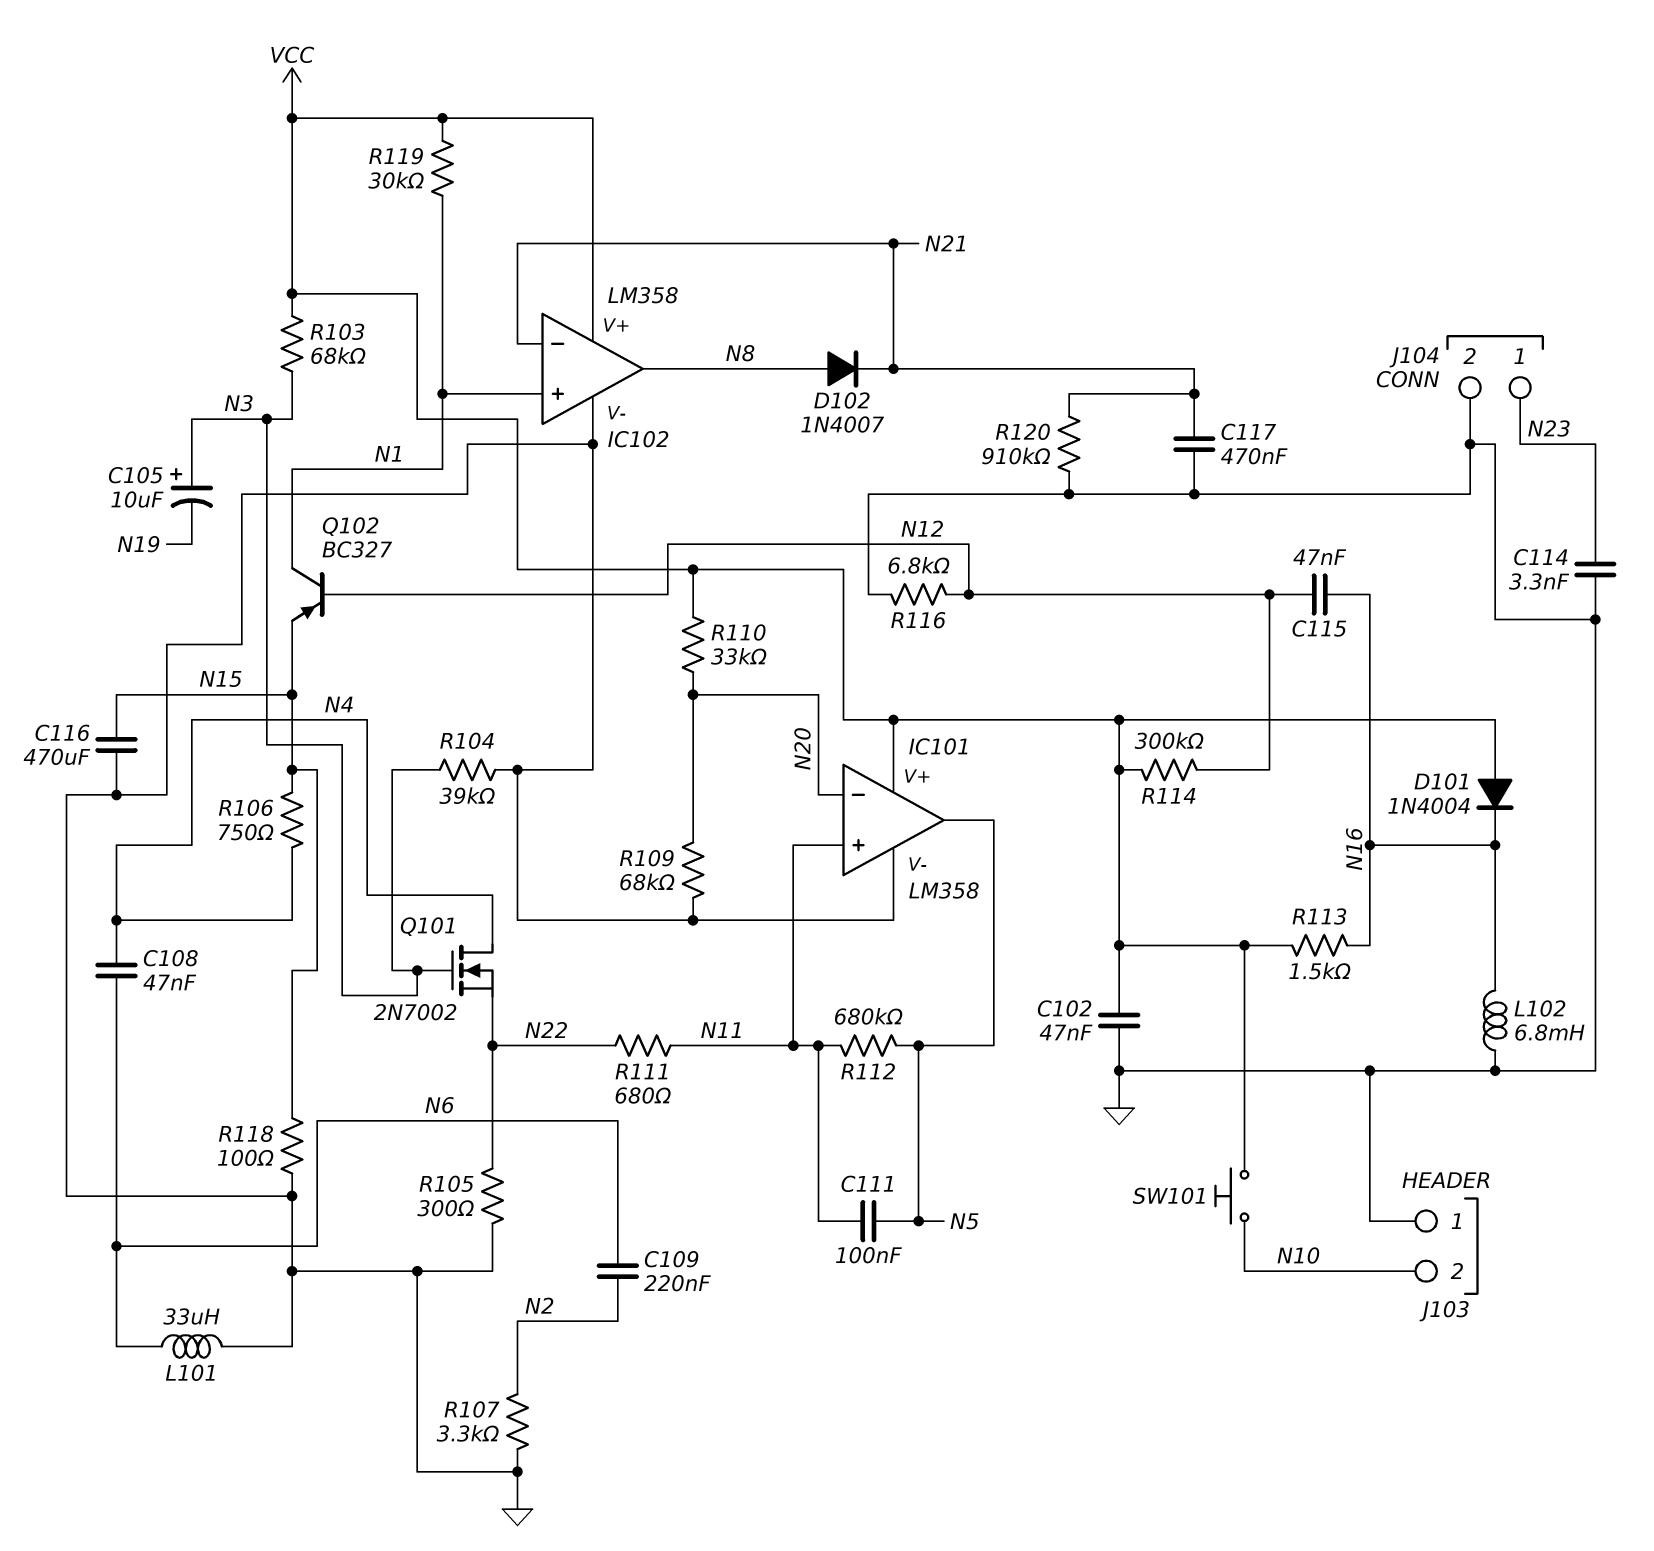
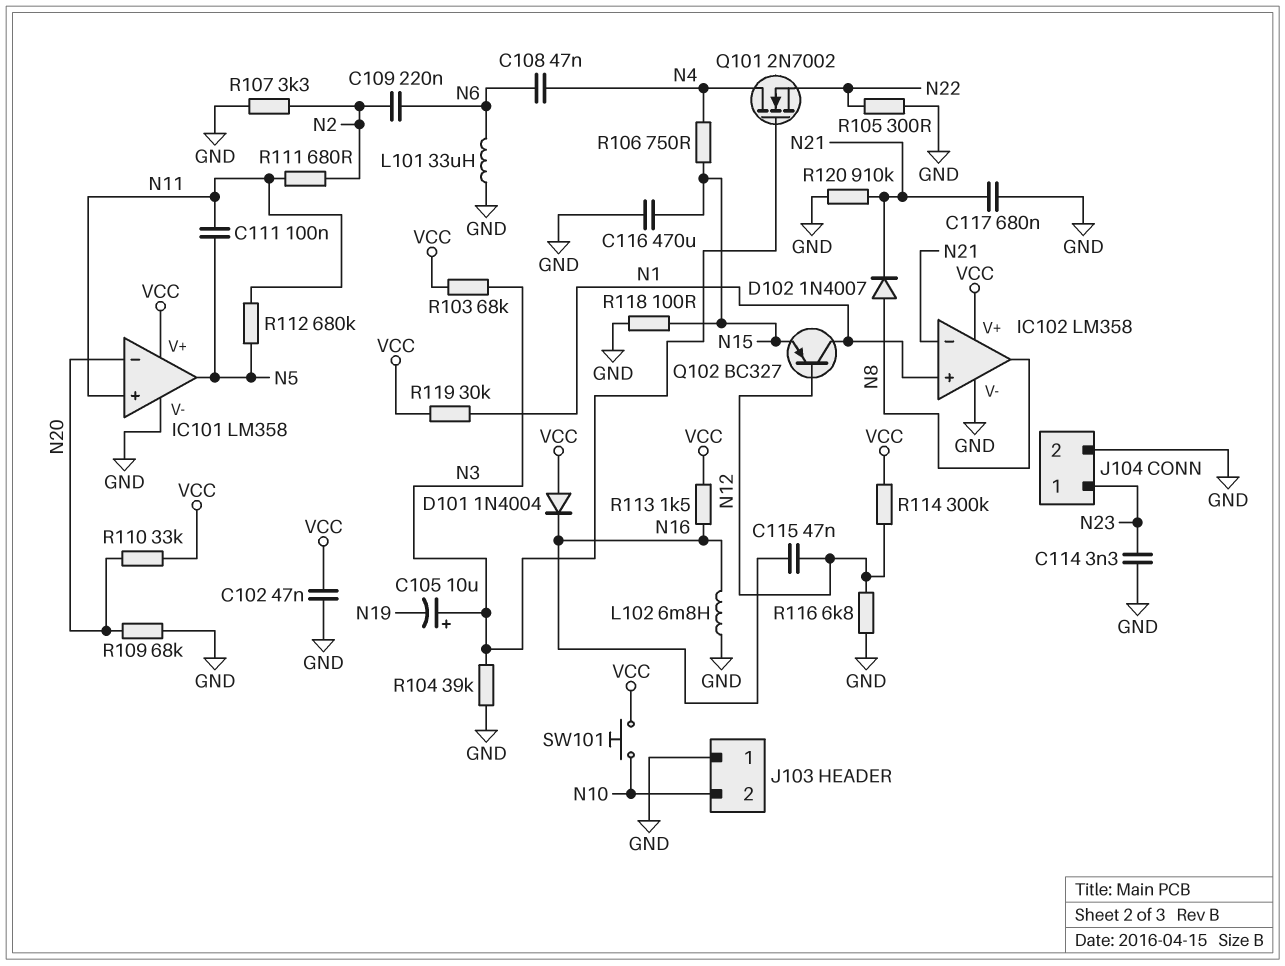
C117: 470nF (GND, N21) -> 680nF (GND, N21)
R111: 680 (N11, N22) -> 680 (N2, N11)

